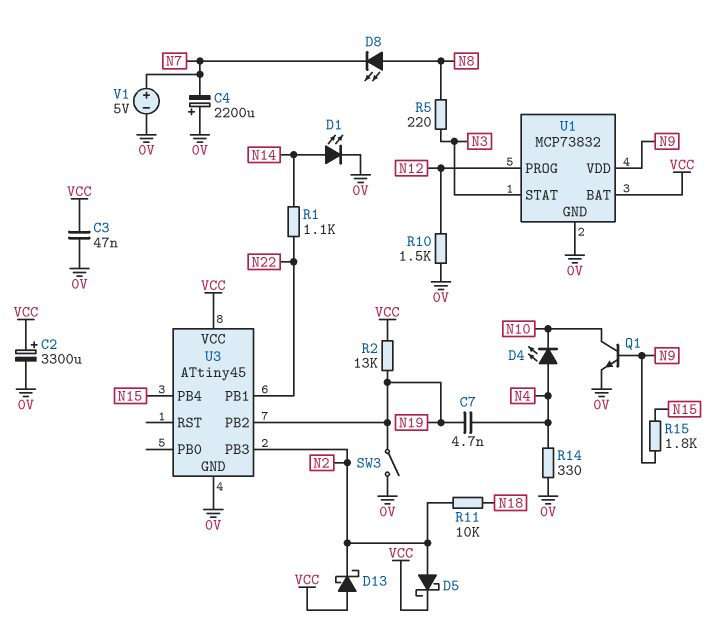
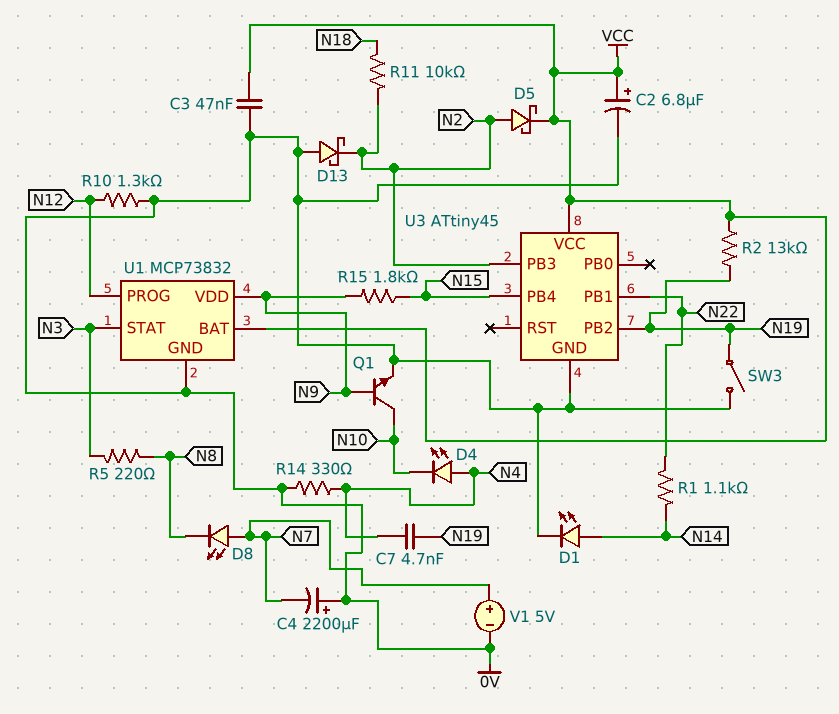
C2: 3300uF (plus VCC, minus 0V) -> 6.8uF (plus VCC, minus 0V)
D8: LED (A N8, K N7) -> LED (A N7, K N8)
D13: schottky (A VCC, K N2) -> schottky (A 0V, K N2)
R10: 1.5k (0V, N12) -> 1.3k (0V, N12)

